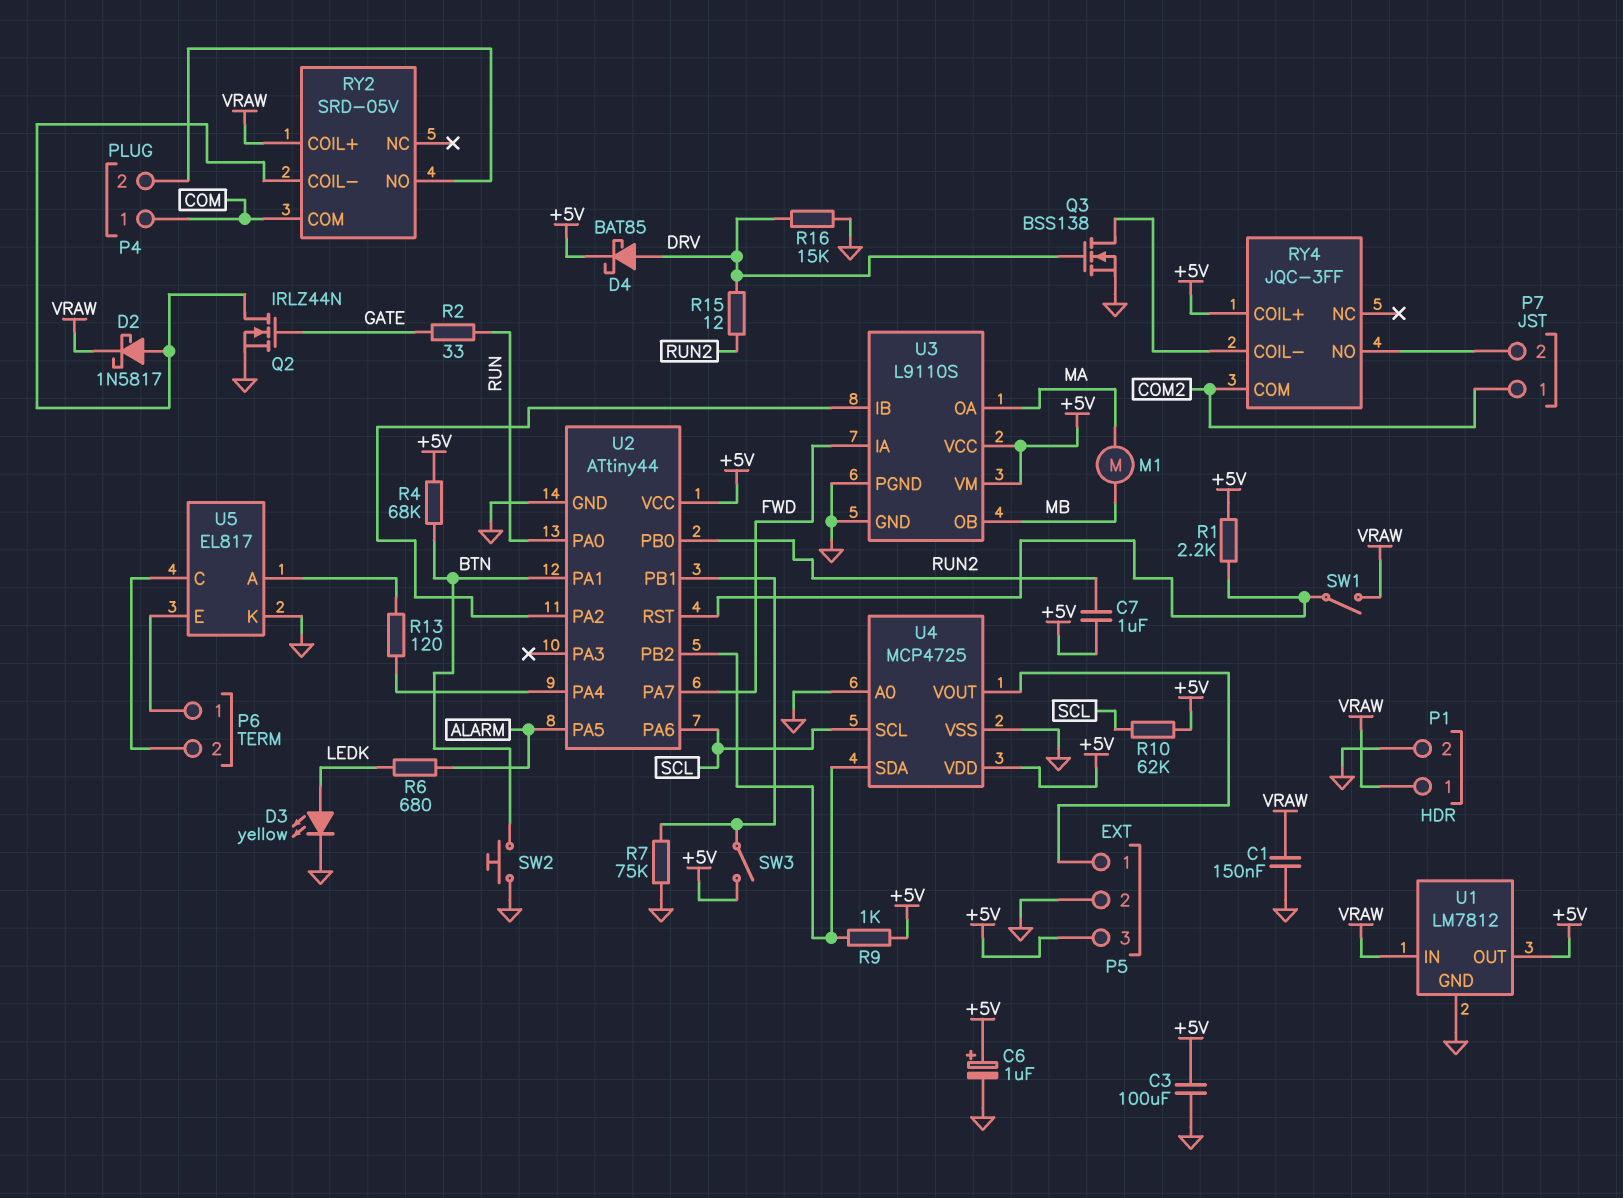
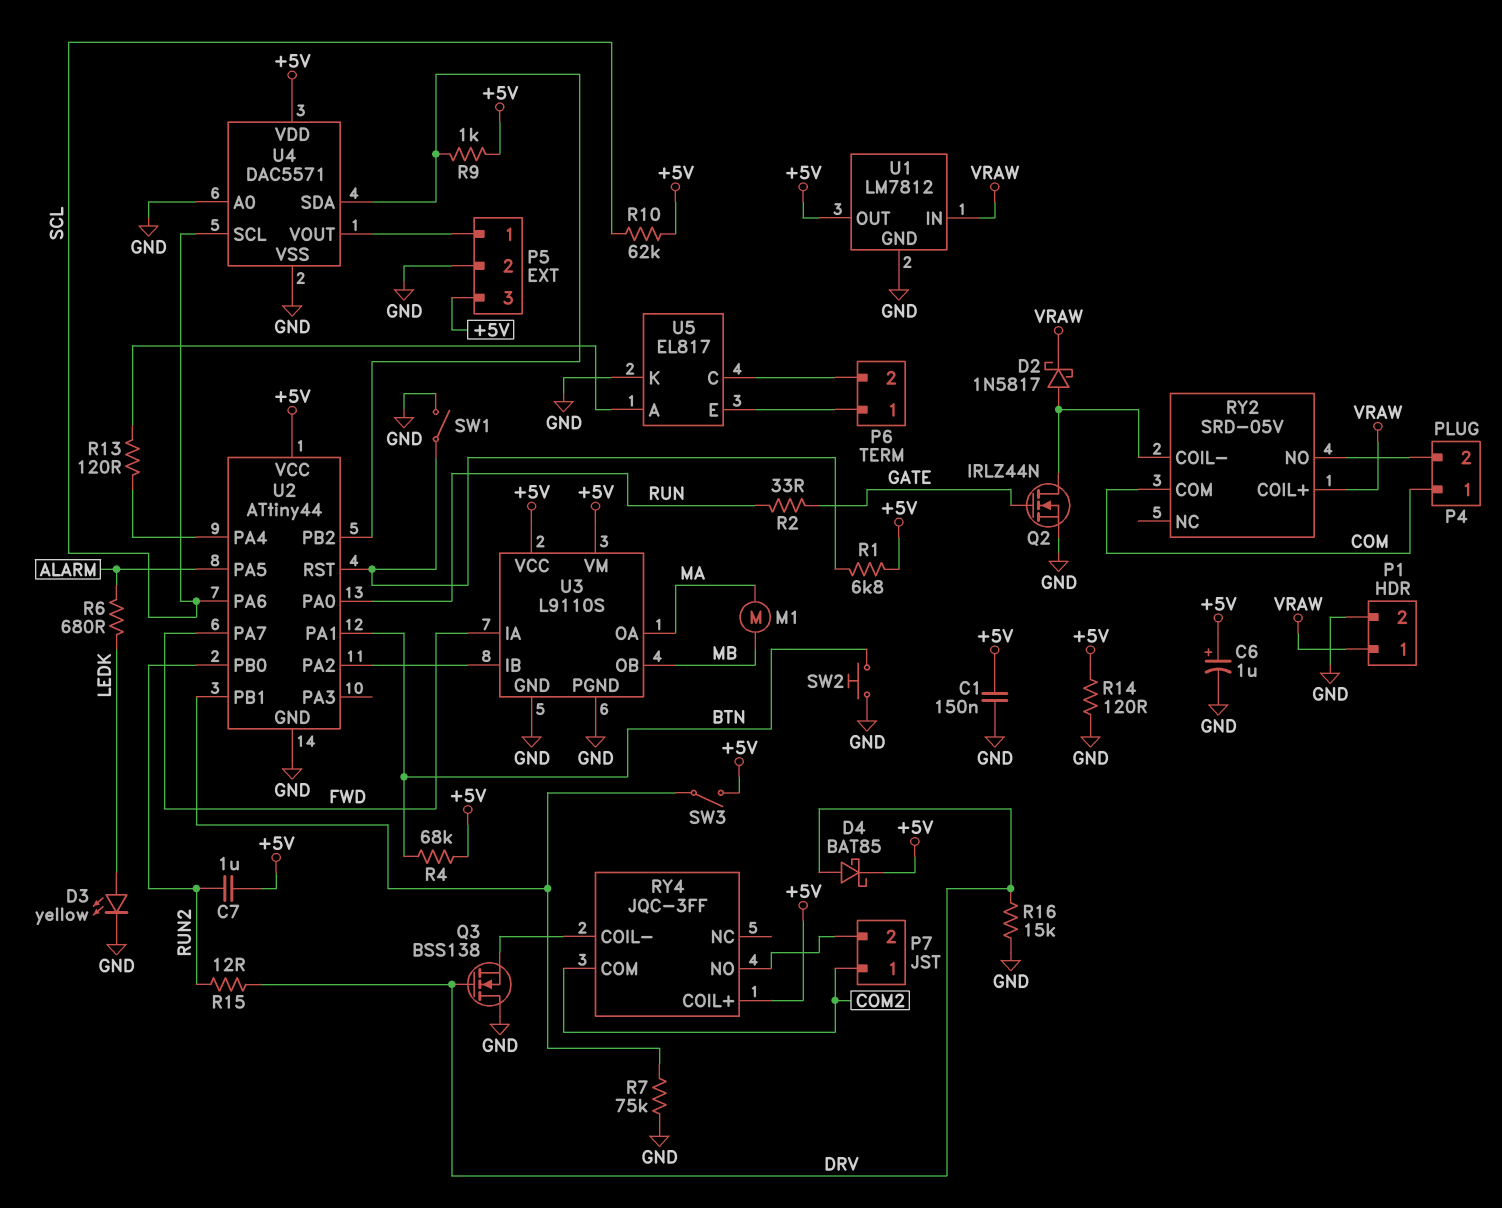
C1: 150nF (GND, VRAW) -> 150nF (+5V, GND)
C3: 100uF (+5V, GND) -> none
Q3: NMOS BSS138 (G DRV, D RY4/COIL-, S GND) -> NMOS BSS138 (G DRV, D GND, S RY4/COIL-)
R1: 2.2k (+5V, U2/RST) -> 6.8k (+5V, U2/RST)
R14: none -> 120 (+5V, GND)
SW1: switch (U2/RST, VRAW) -> switch (GND, U2/RST)
U4: MCP4725 -> DAC5571

